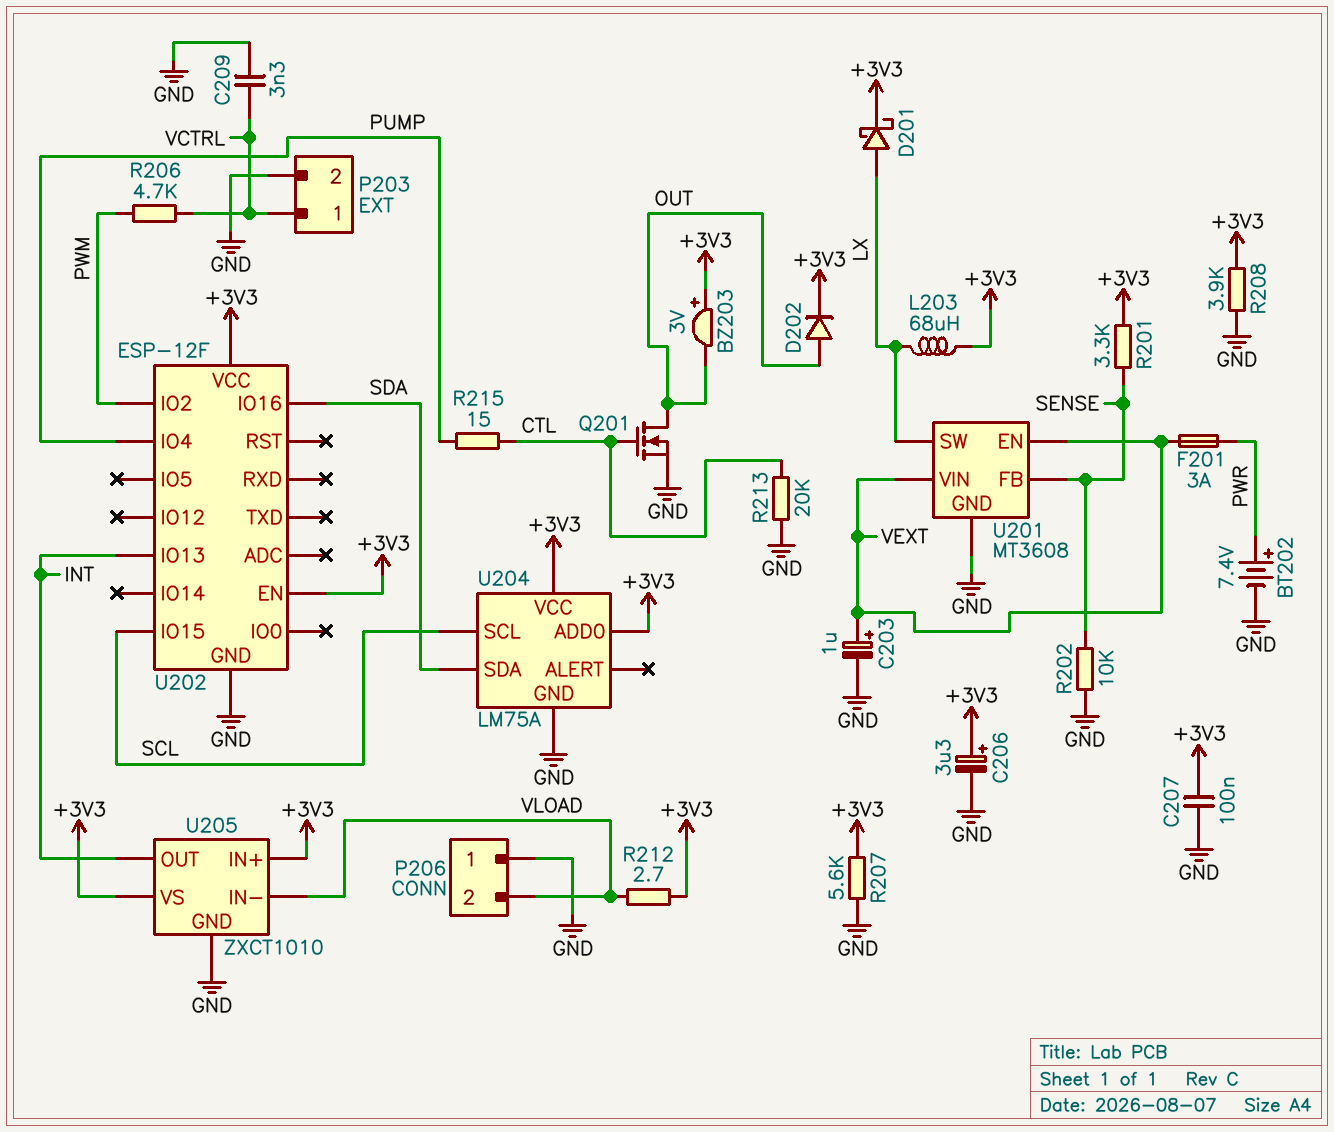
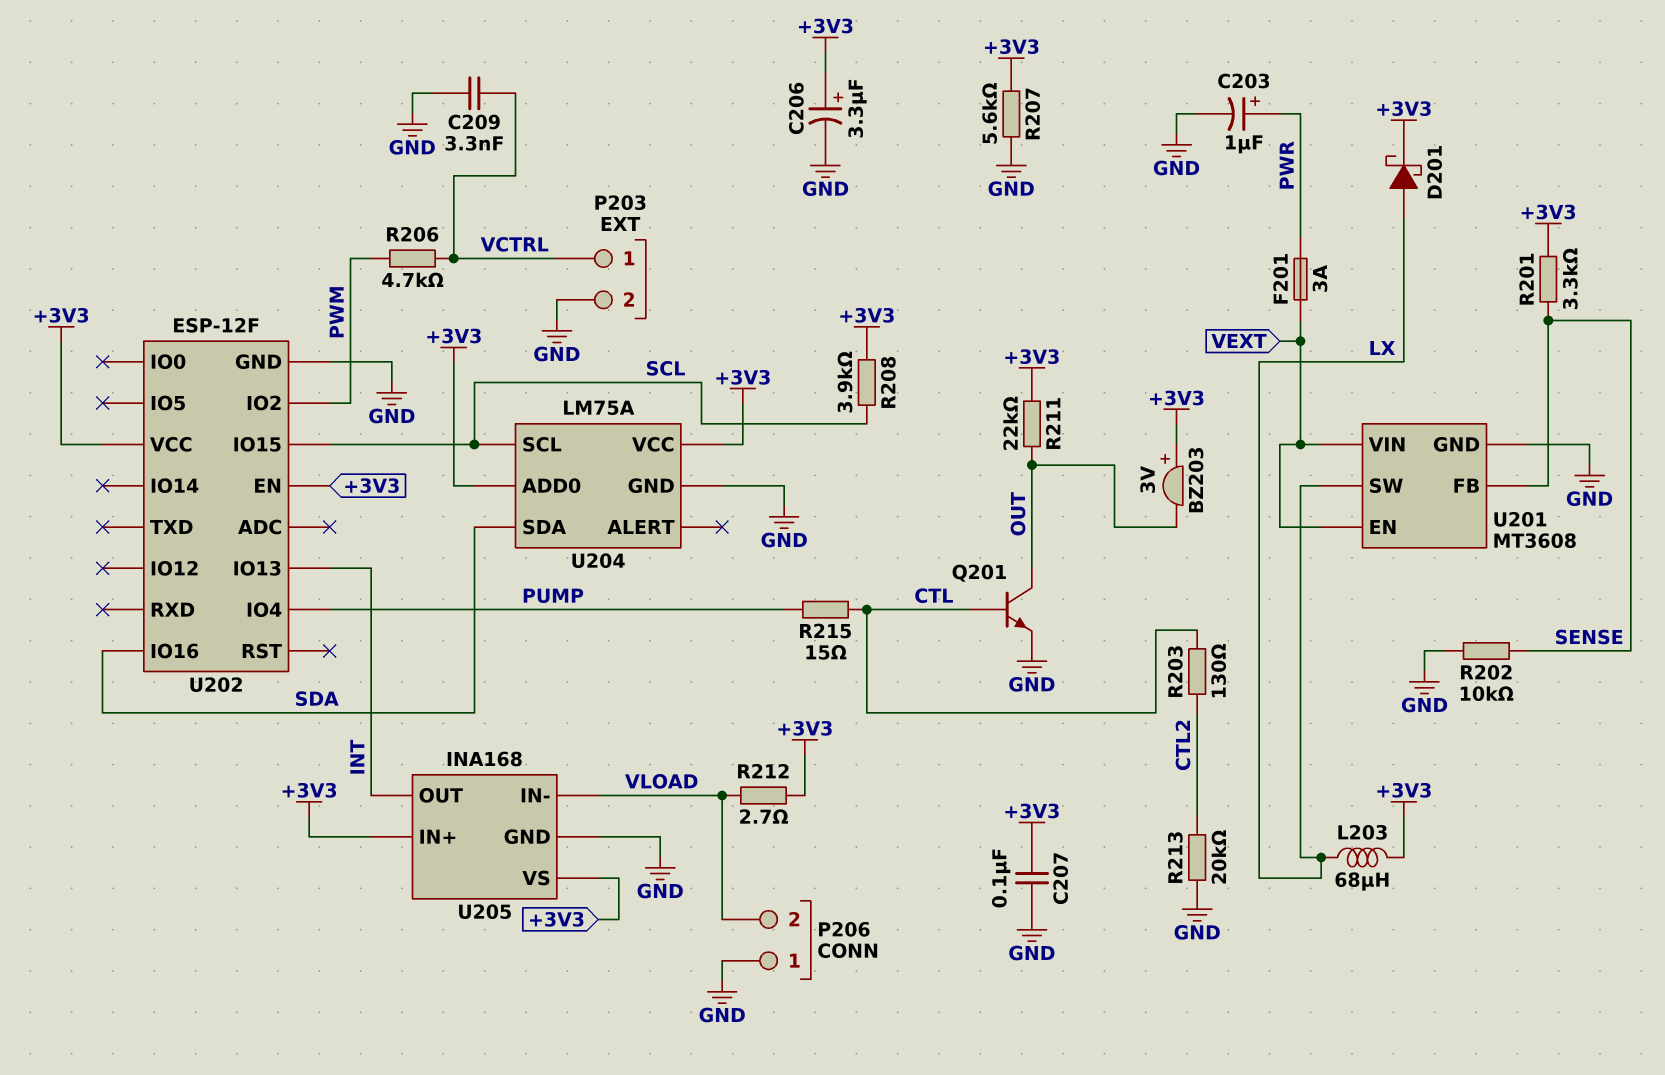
BT202: 7.4V (plus PWR, minus GND) -> none
C203: 1uF (plus VEXT, minus GND) -> 1uF (plus PWR, minus GND)
D202: diode (A OUT, K +3V3) -> none
Q201: NMOS (G CTL, D OUT, S GND) -> NPN (B CTL, C OUT, E GND)
R203: none -> 130 (CTL, CTL2)
R208: 3.9k (+3V3, GND) -> 3.9k (+3V3, SCL)
R211: none -> 22k (+3V3, OUT)
R213: 20k (CTL, GND) -> 20k (CTL2, GND)
U205: ZXCT1010 -> INA168

